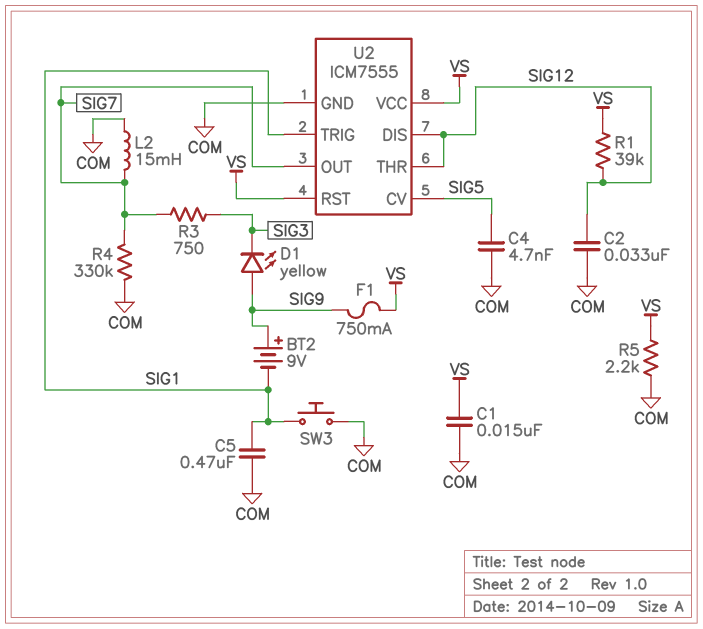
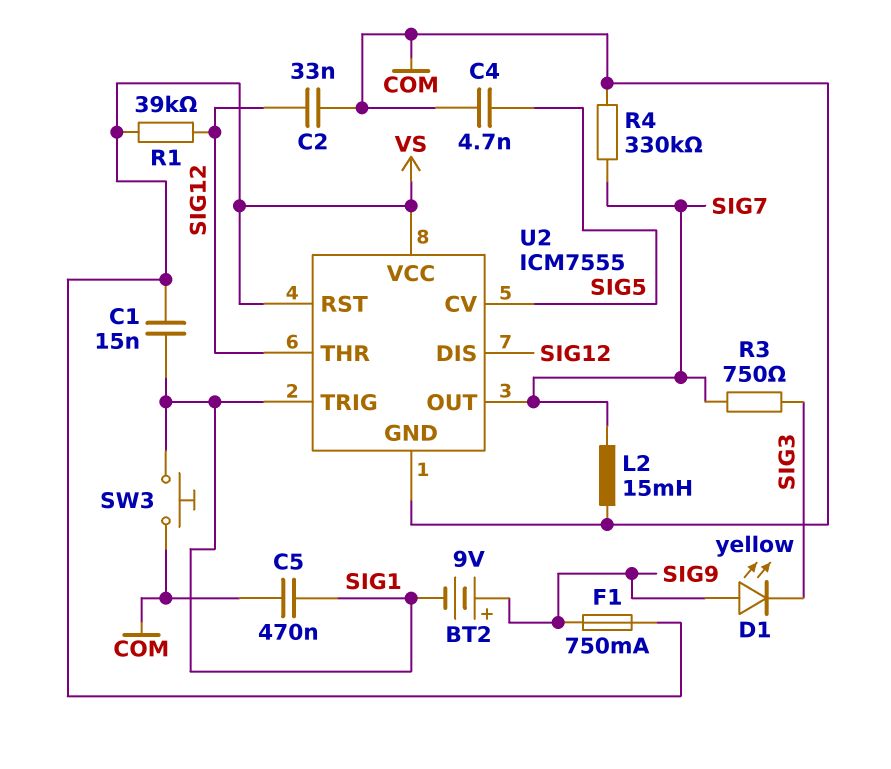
C1: 15nF (COM, VS) -> 15nF (SIG1, VS)
R5: 2.2k (COM, VS) -> none

